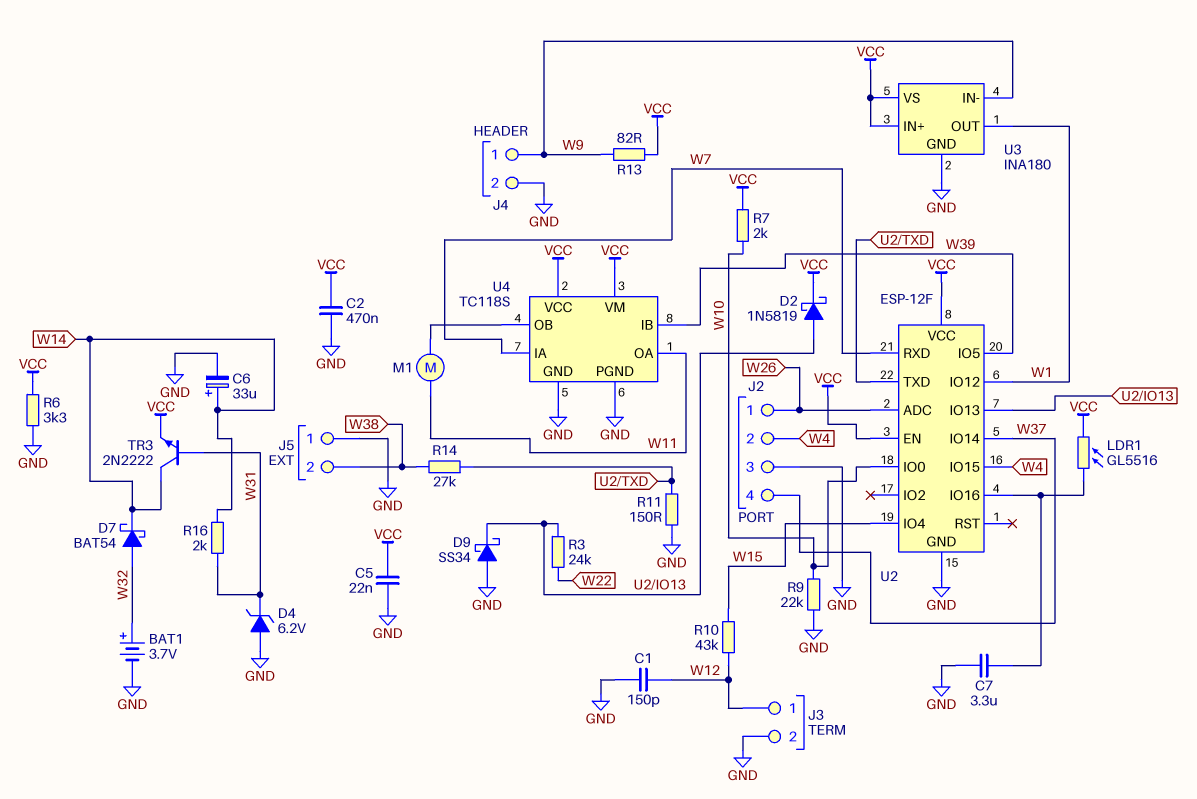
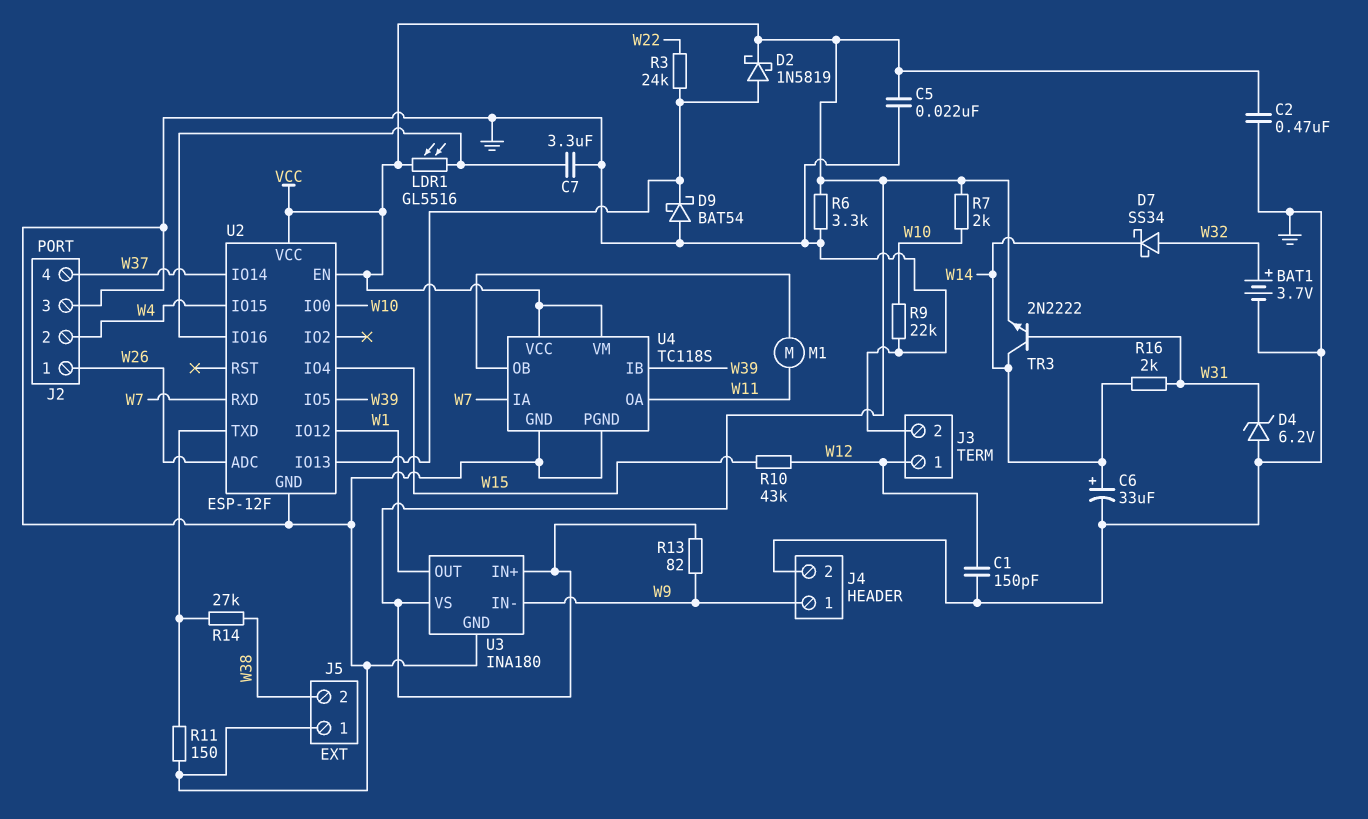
D7: schottky BAT54 (A W32, K W14) -> schottky SS34 (A W32, K W14)
D9: schottky SS34 (A GND, K U2/IO13) -> schottky BAT54 (A GND, K U2/IO13)

